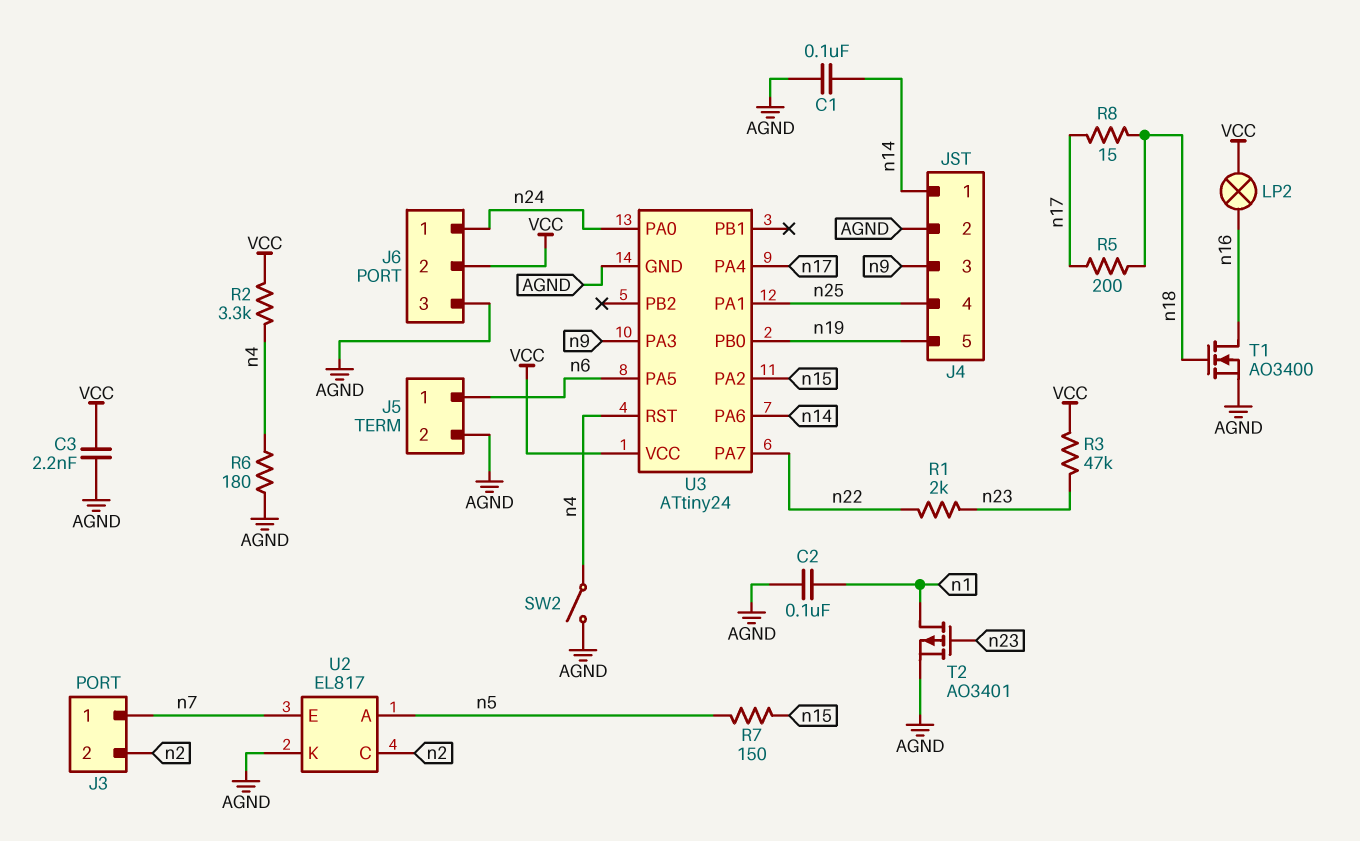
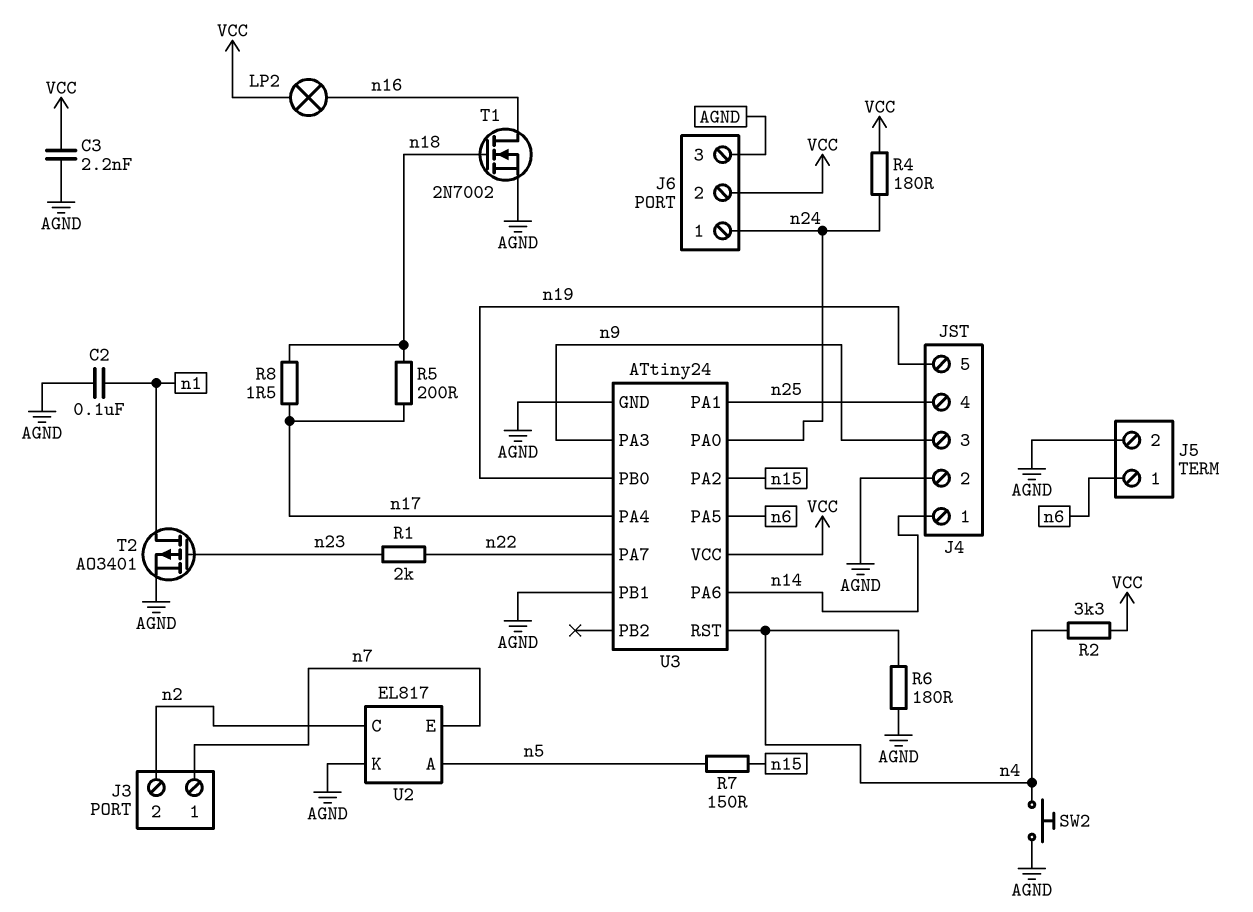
C1: 100nF (AGND, n14) -> none
R3: 47k (VCC, n23) -> none
R4: none -> 180 (VCC, n24)
R8: 15 (n17, n18) -> 1.5 (n17, n18)
SW2: switch (AGND, n4) -> button (AGND, n4)
T1: NMOS AO3400 (G n18, D n16, S AGND) -> NMOS 2N7002 (G n18, D n16, S AGND)
U3 pin PB1: none -> AGND

